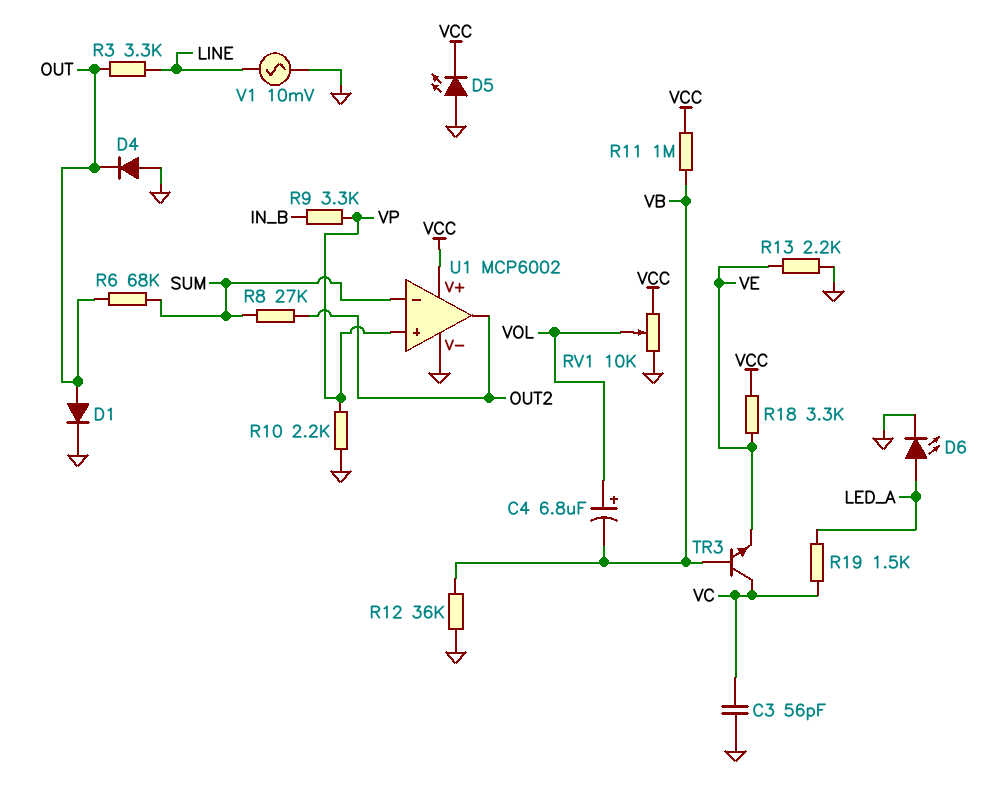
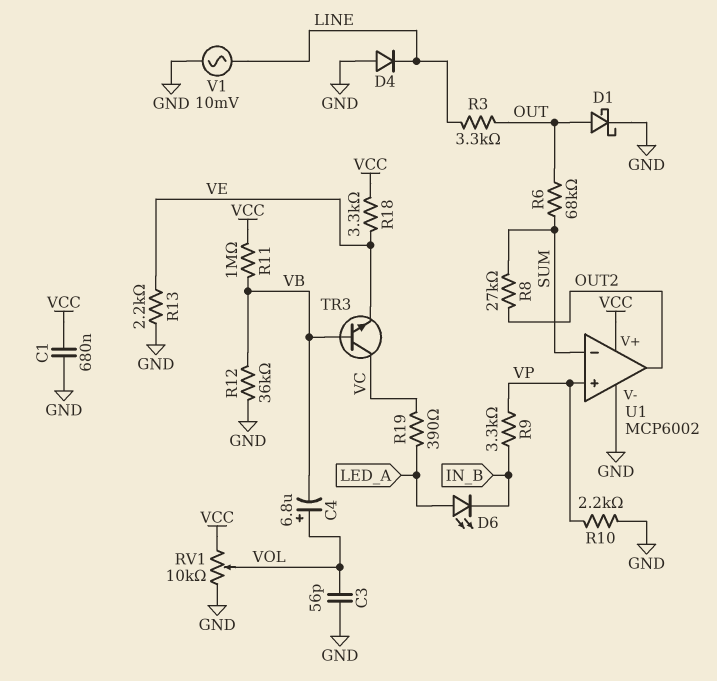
C1: none -> 680nF (GND, VCC)
C3: 56pF (GND, VC) -> 56pF (GND, VOL)
D1: diode (A OUT, K GND) -> schottky (A OUT, K GND)
D4: diode (A GND, K OUT) -> diode (A GND, K LINE)
D5: LED (A GND, K VCC) -> none
D6: LED (A LED_A, K GND) -> LED (A LED_A, K IN_B)
R19: 1.5k (LED_A, VC) -> 390 (LED_A, VC)

